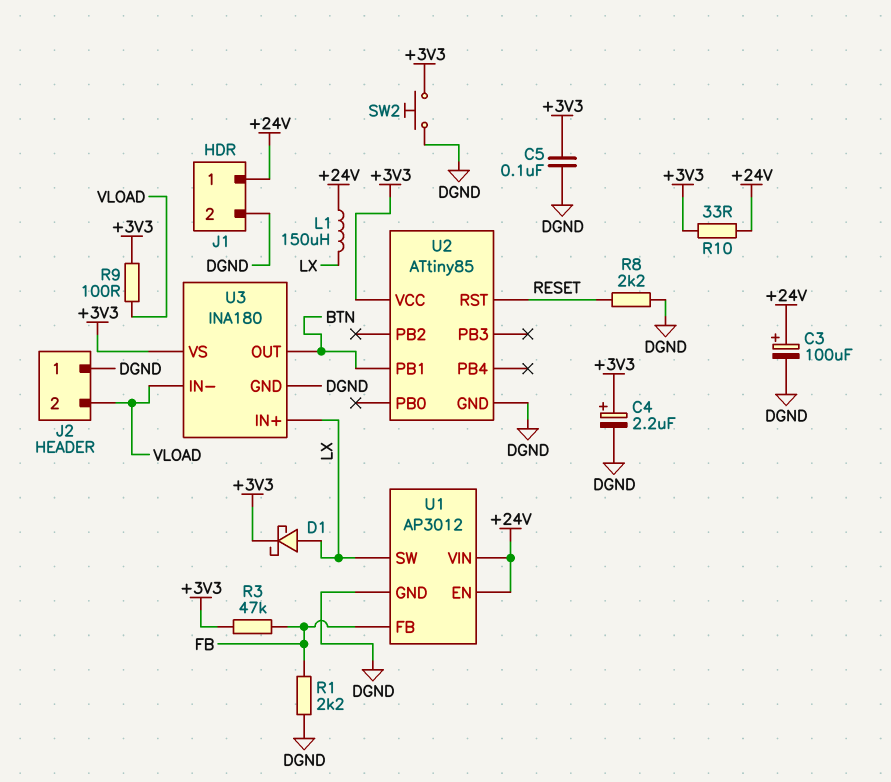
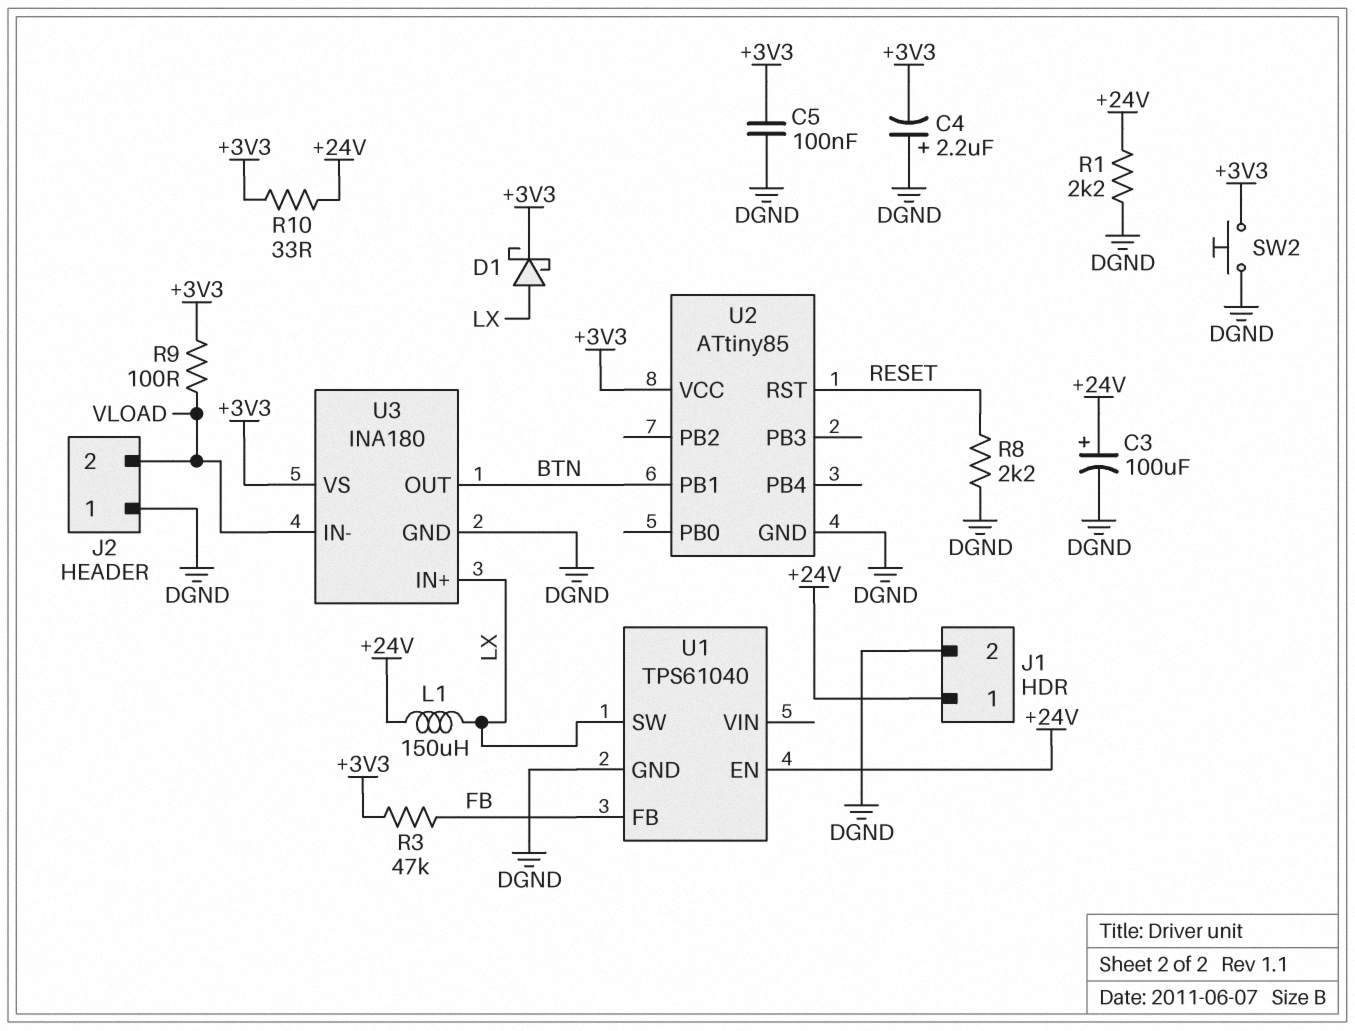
C4: 2.2uF (plus +3V3, minus DGND) -> 2.2uF (plus DGND, minus +3V3)
R1: 2.2k (DGND, FB) -> 2.2k (+24V, DGND)
U1: AP3012 -> TPS61040
U1 pin VIN: +24V -> none

